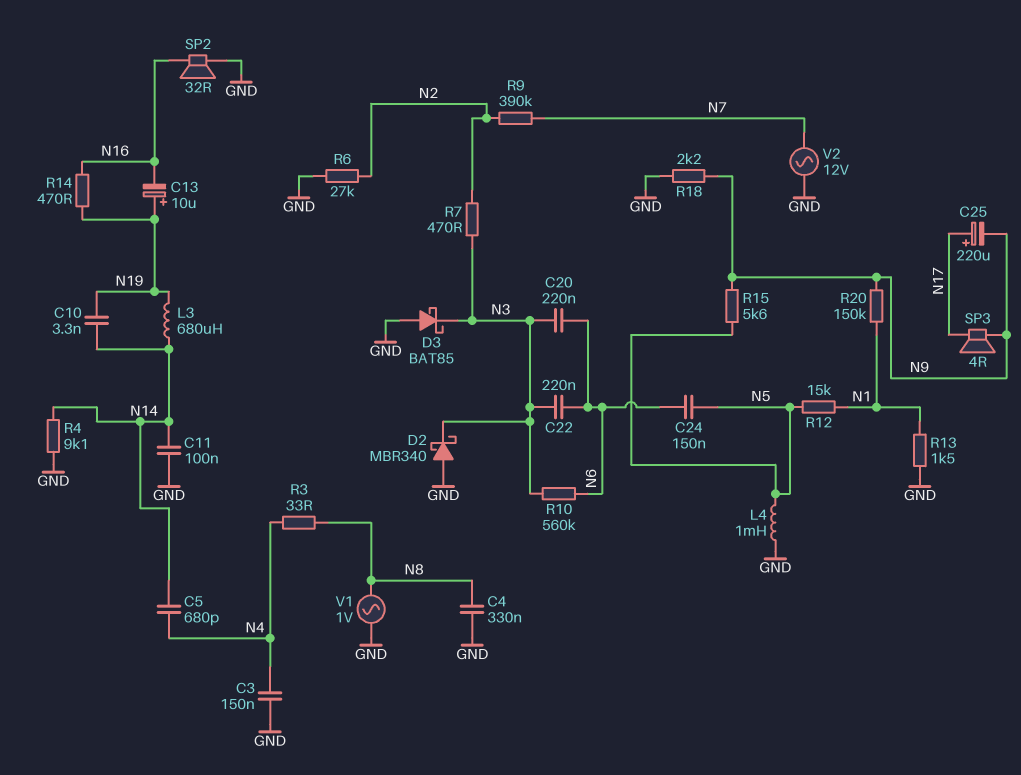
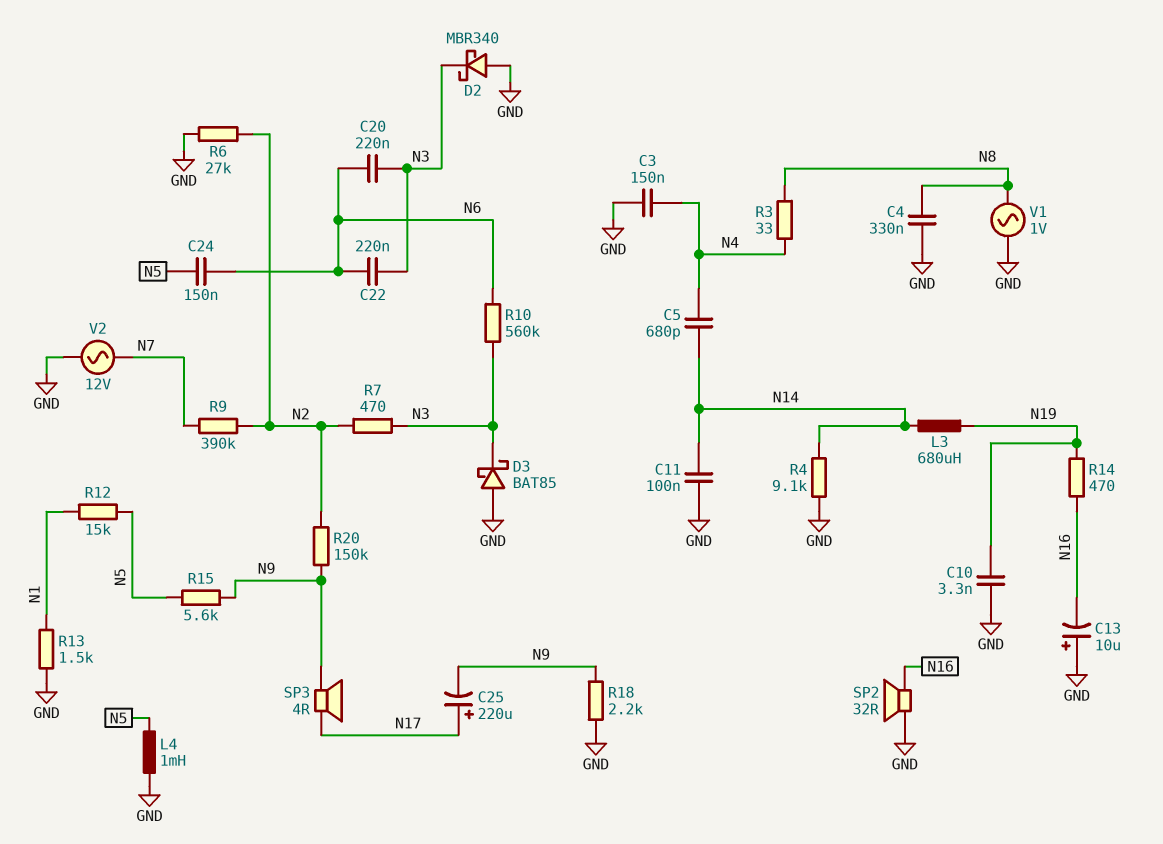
C10: 3.3nF (N14, N19) -> 3.3nF (GND, N19)
C13: 10uF (plus N19, minus N16) -> 10uF (plus GND, minus N16)
R20: 150k (N1, N9) -> 150k (N2, N9)

